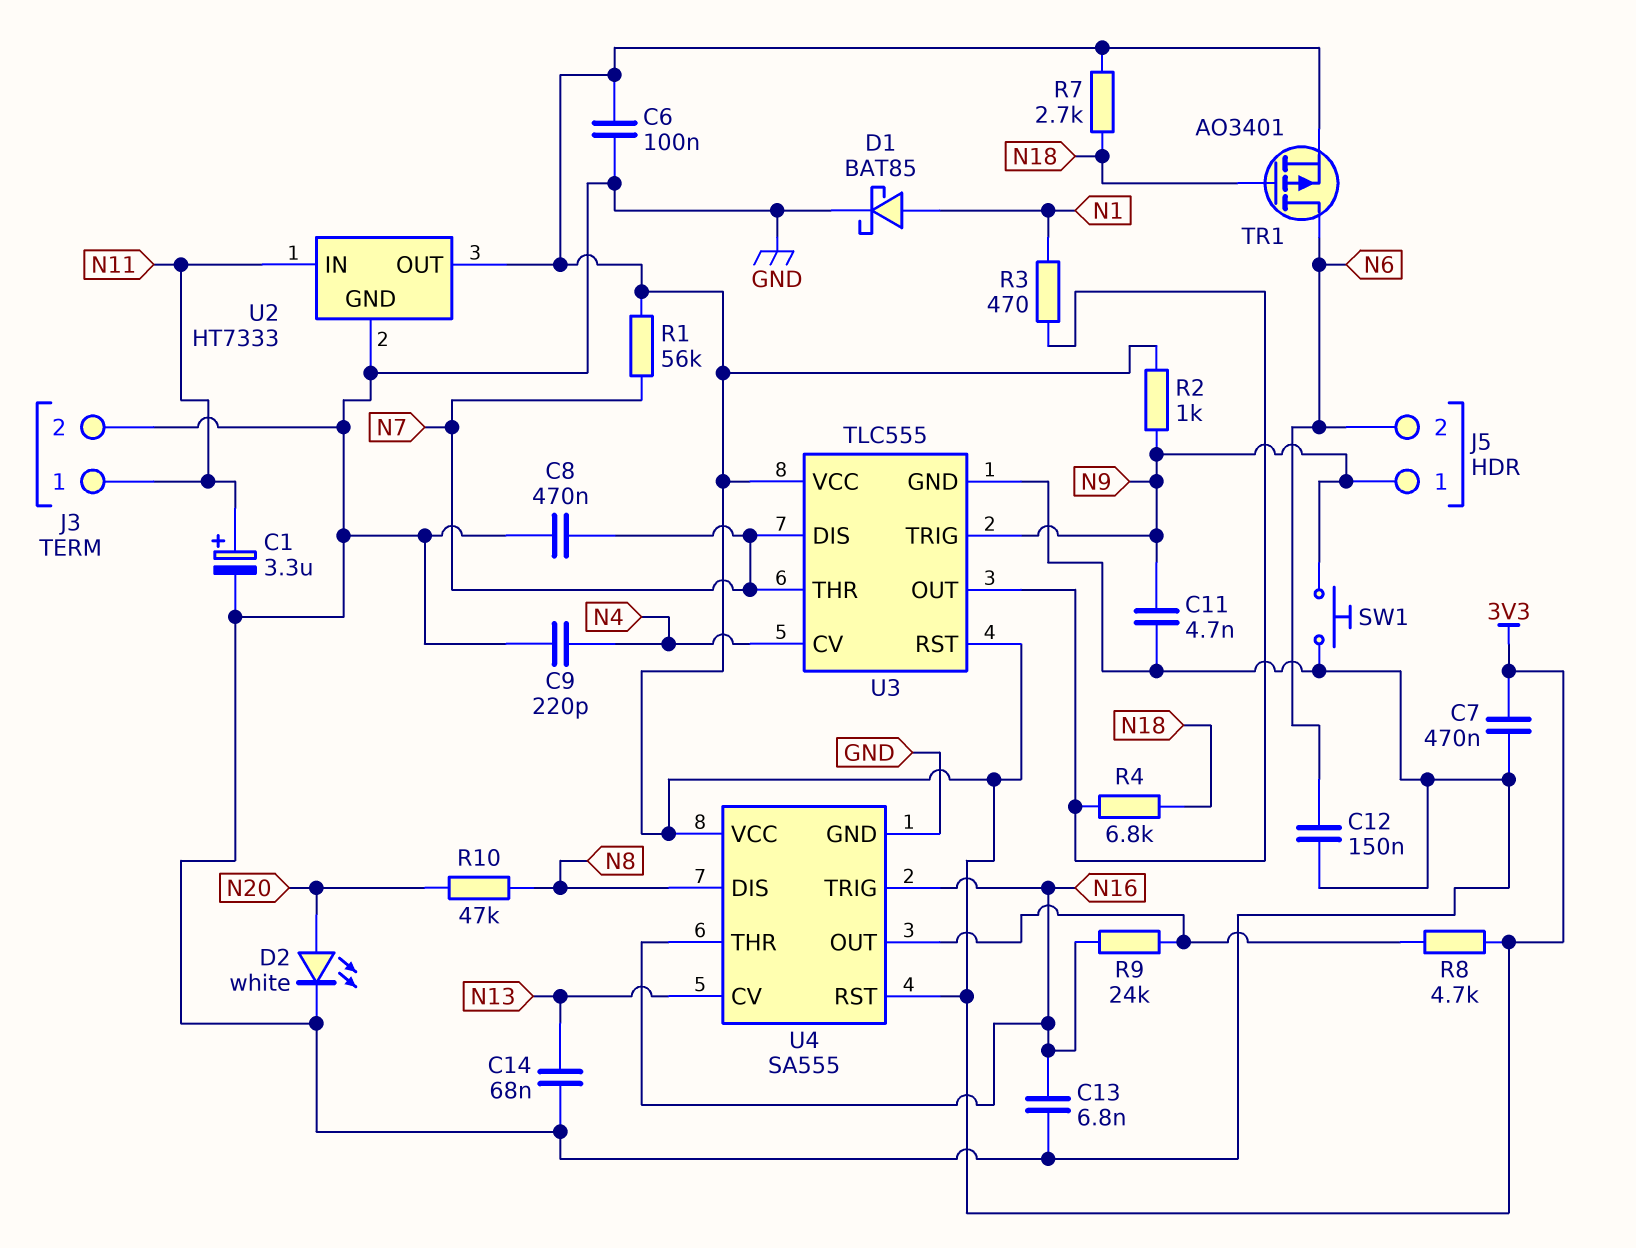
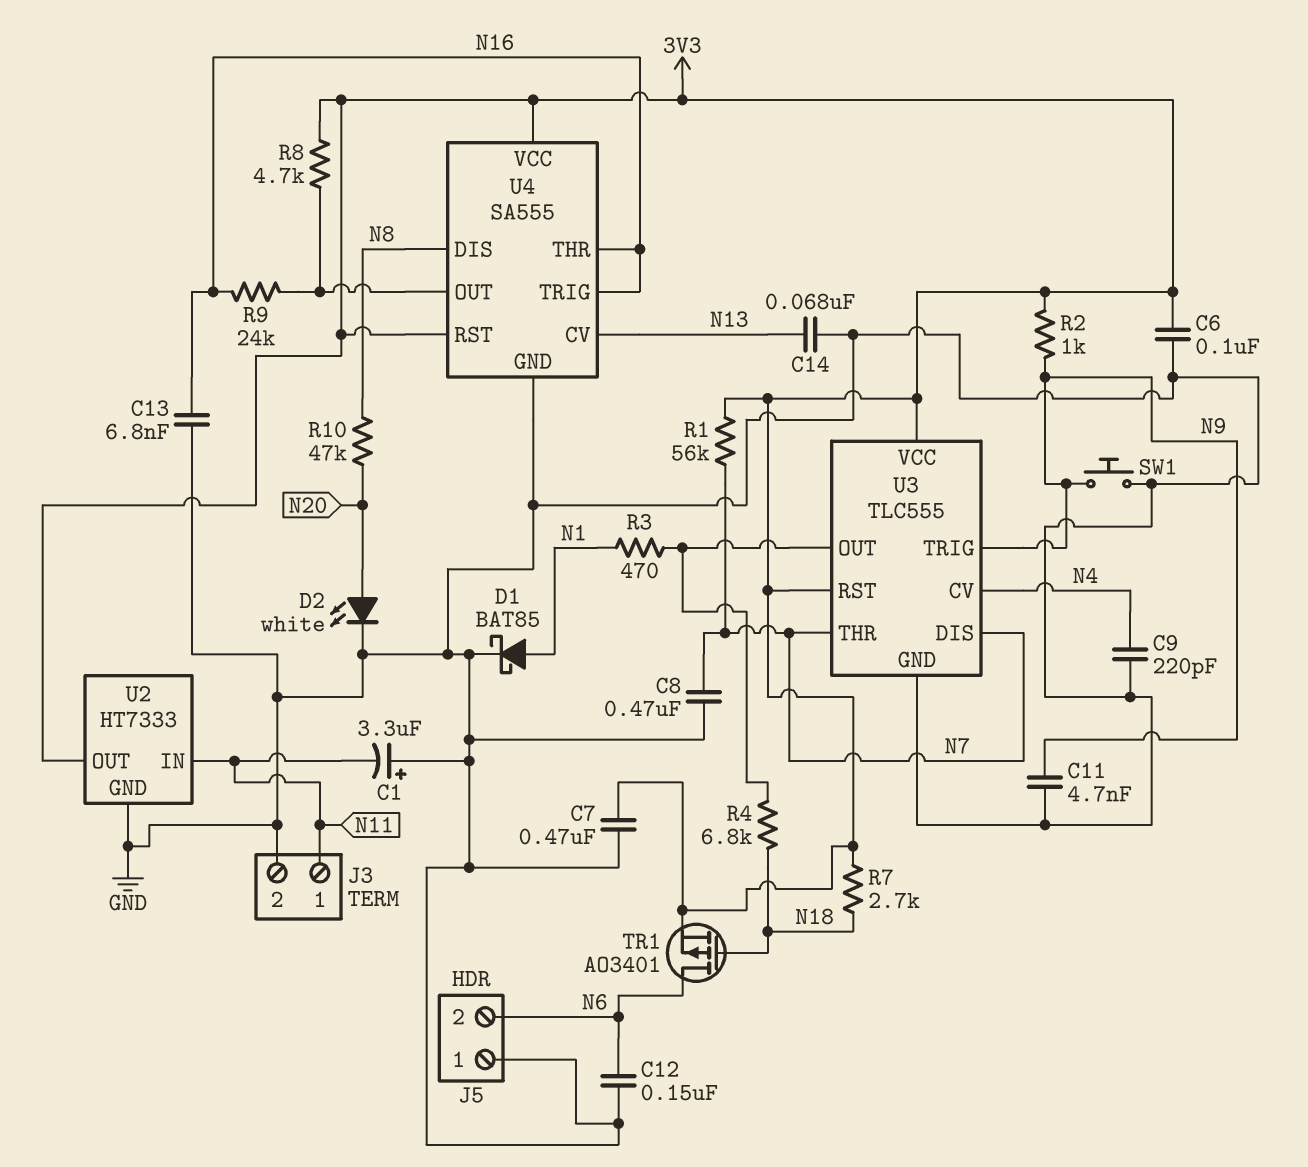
C1: 3.3uF (plus N11, minus GND) -> 3.3uF (plus GND, minus N11)
J5 pin 1: N9 -> GND

